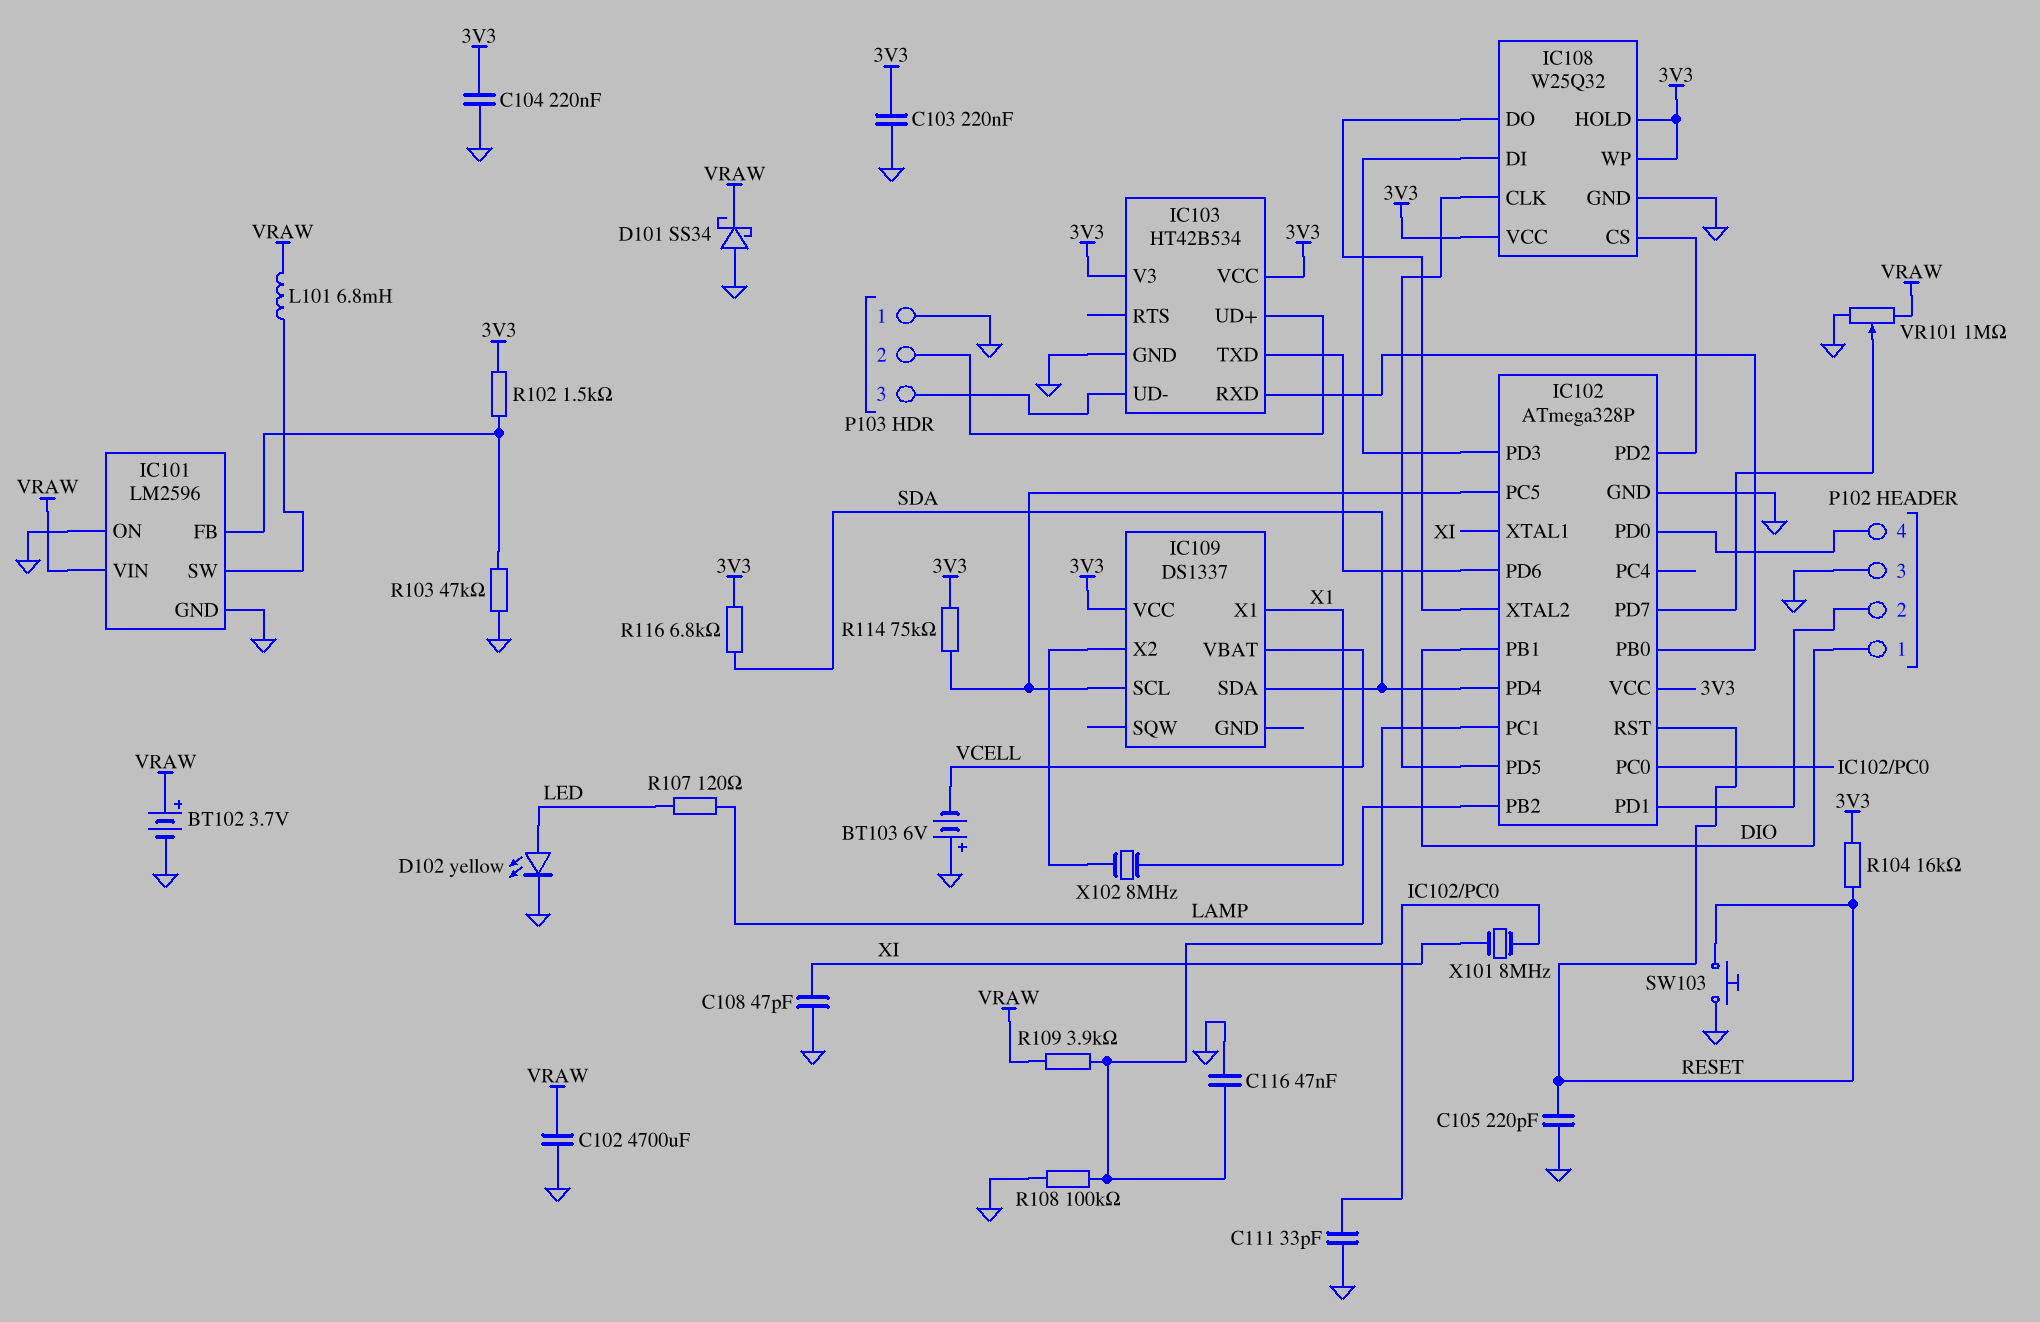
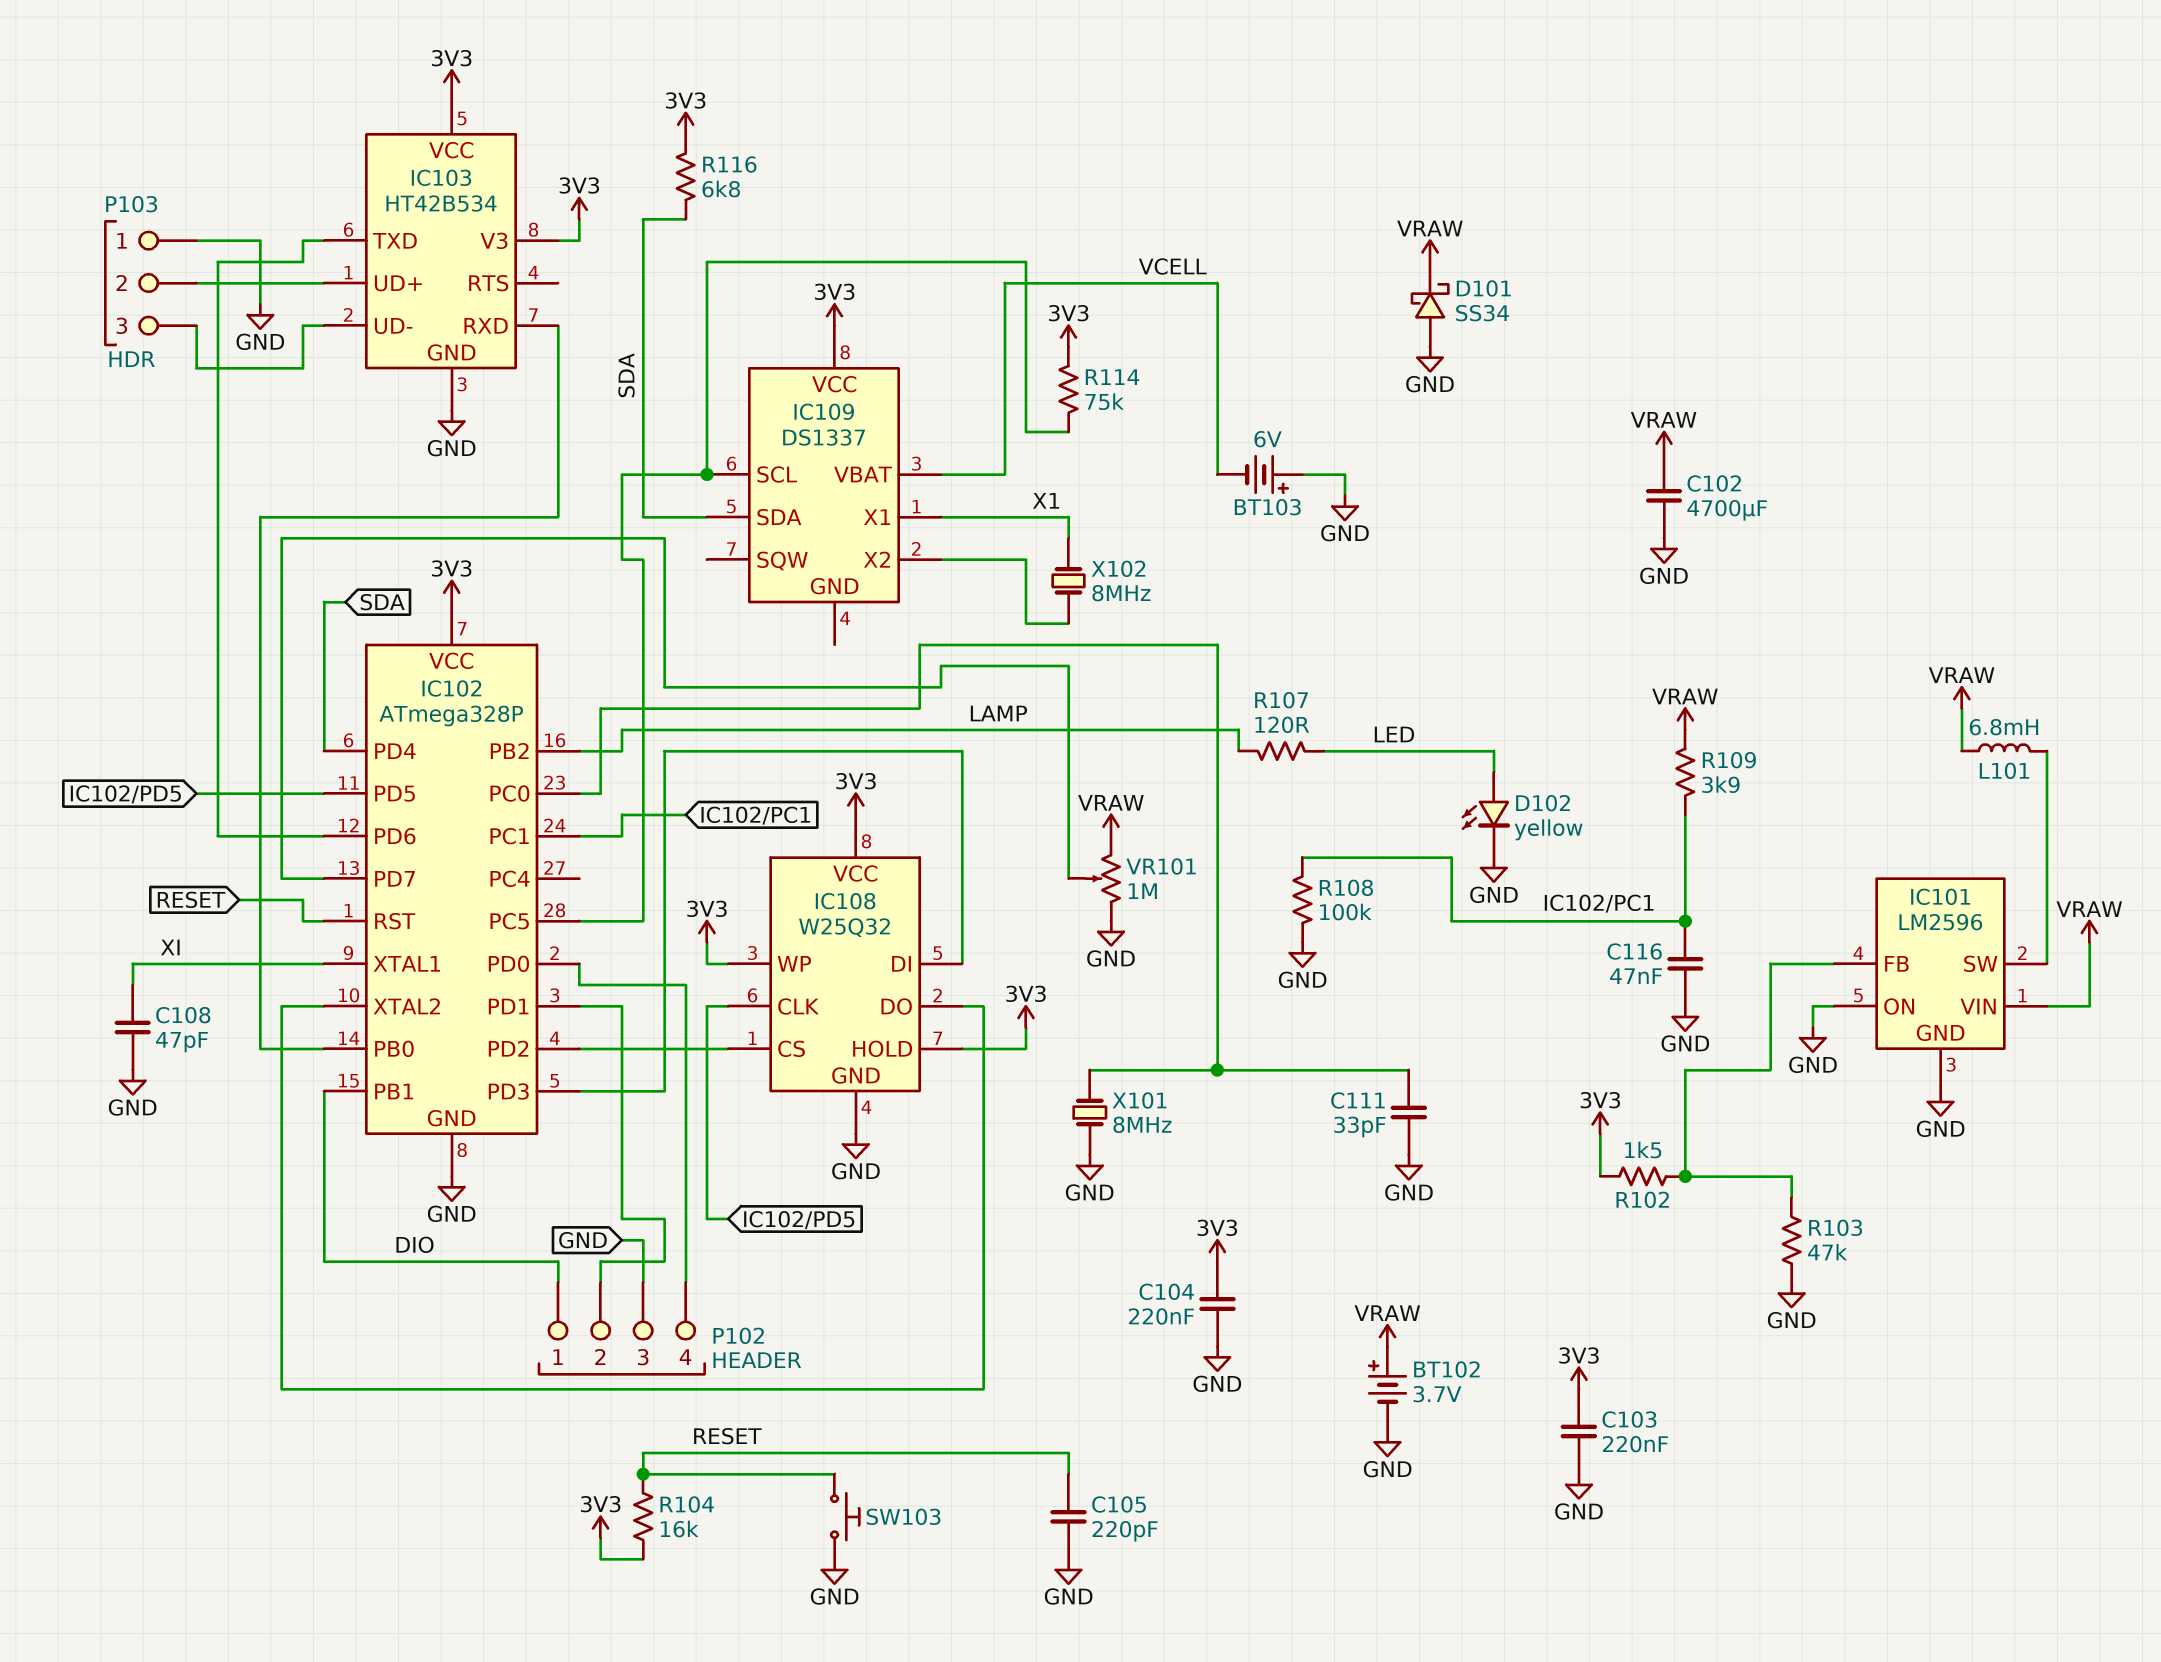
X101: 8MHz (IC102/PC0, XI) -> 8MHz (GND, IC102/PC0)

